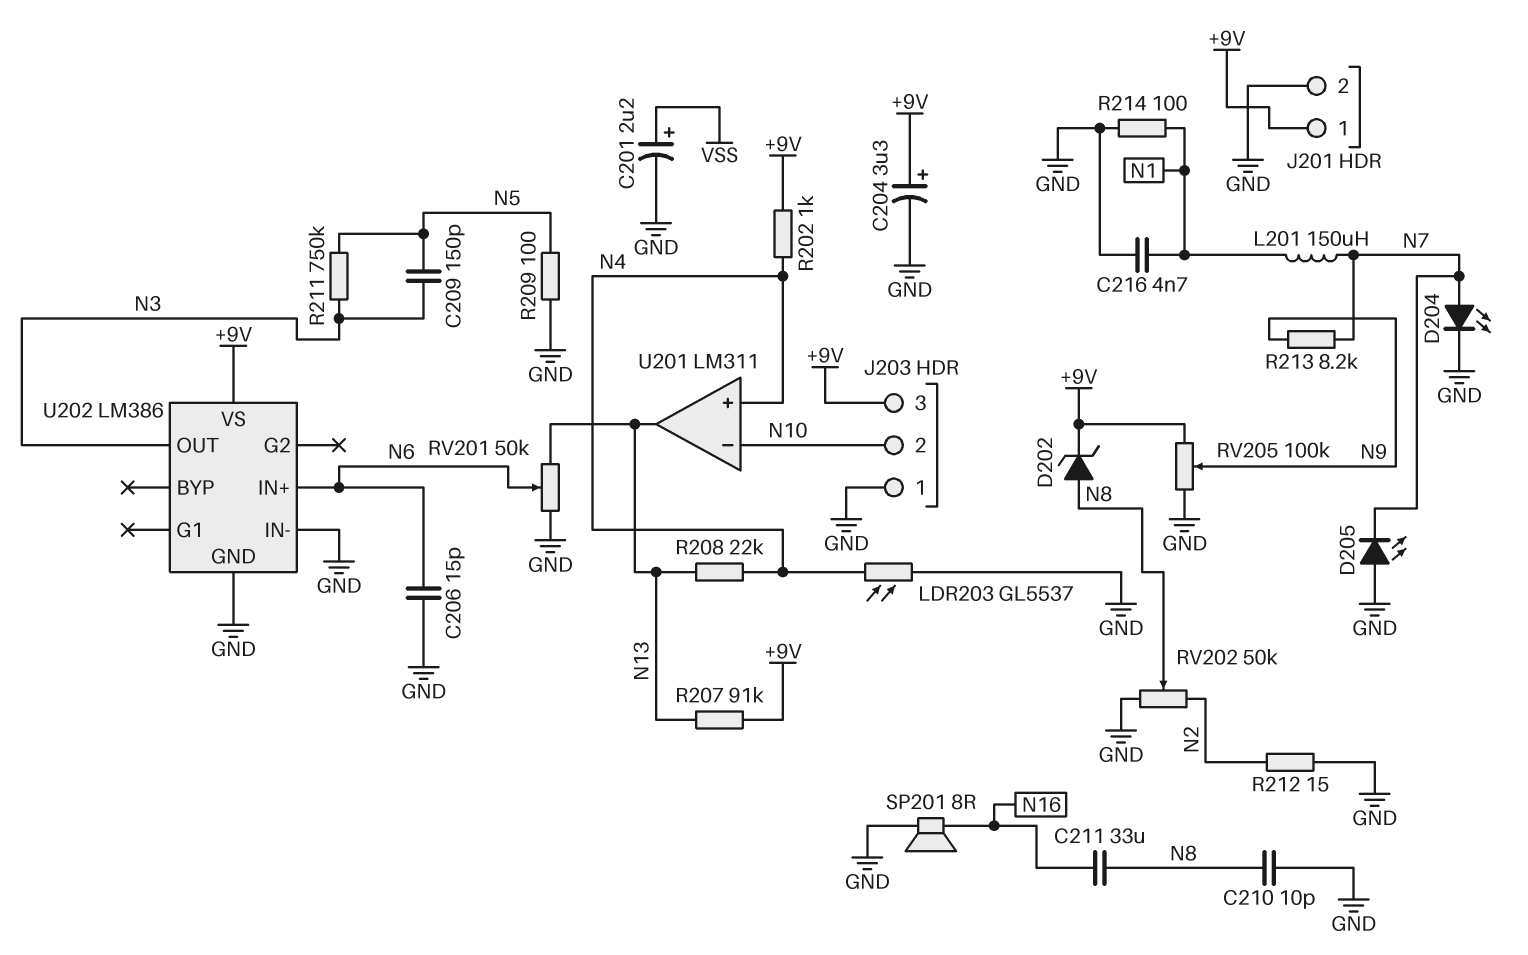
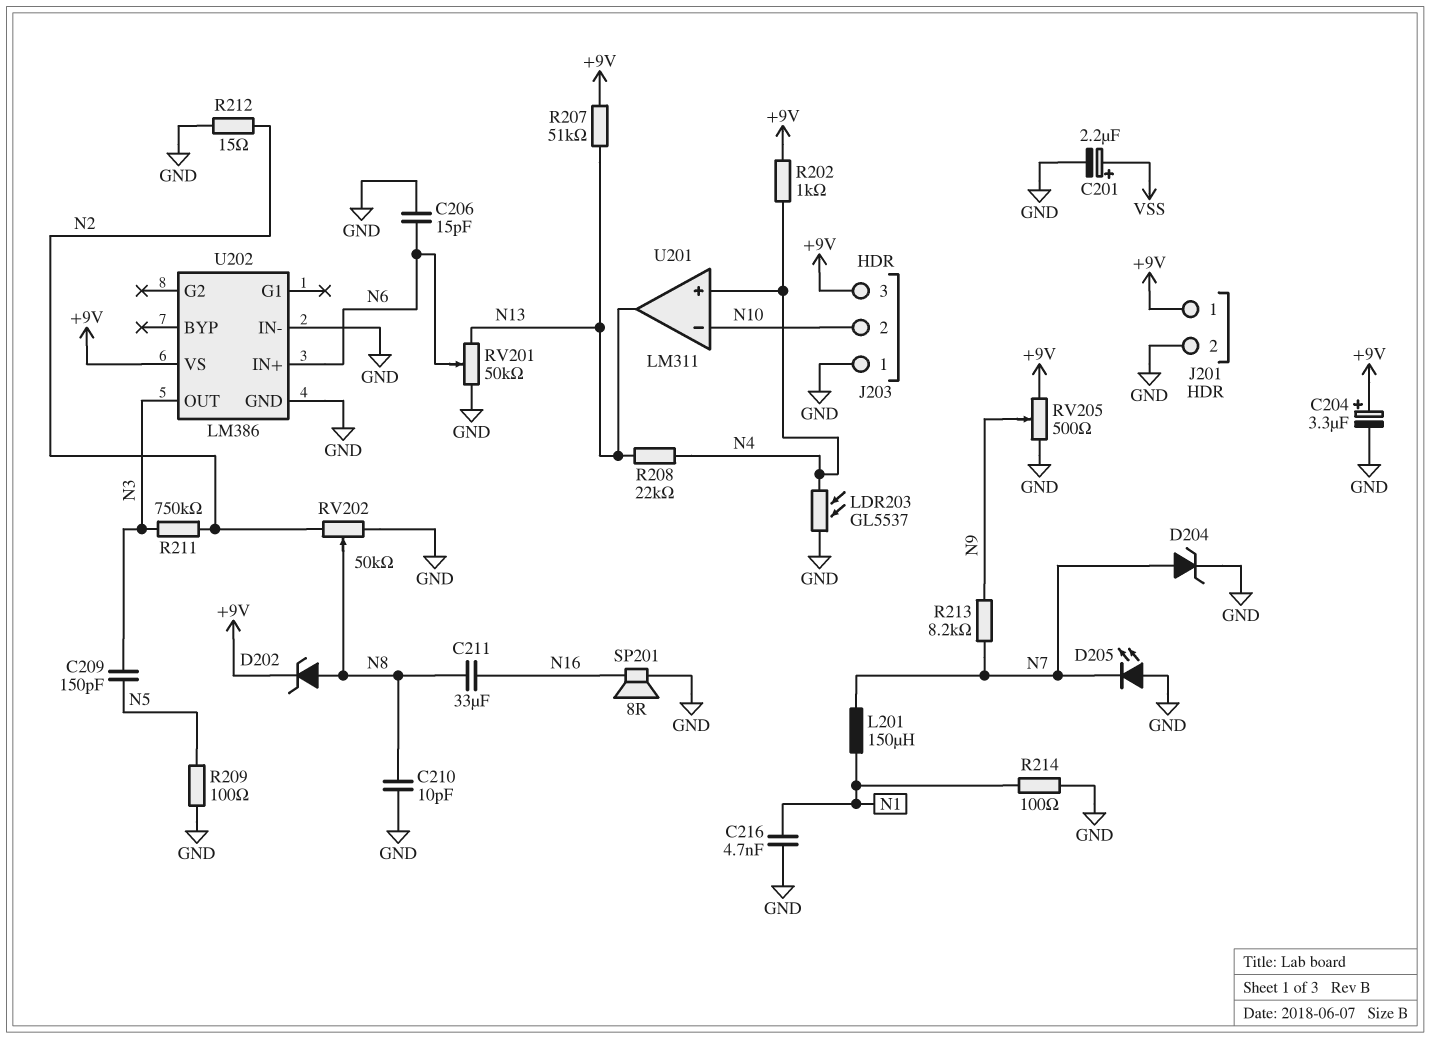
D204: LED (A N7, K GND) -> zener (A N7, K GND)
R207: 91k (+9V, N13) -> 51k (+9V, N13)
R211: 750k (N3, N5) -> 750k (N2, N3)
RV205: 100k (+9V, GND, wiper N9) -> 500 (+9V, GND, wiper N9)

